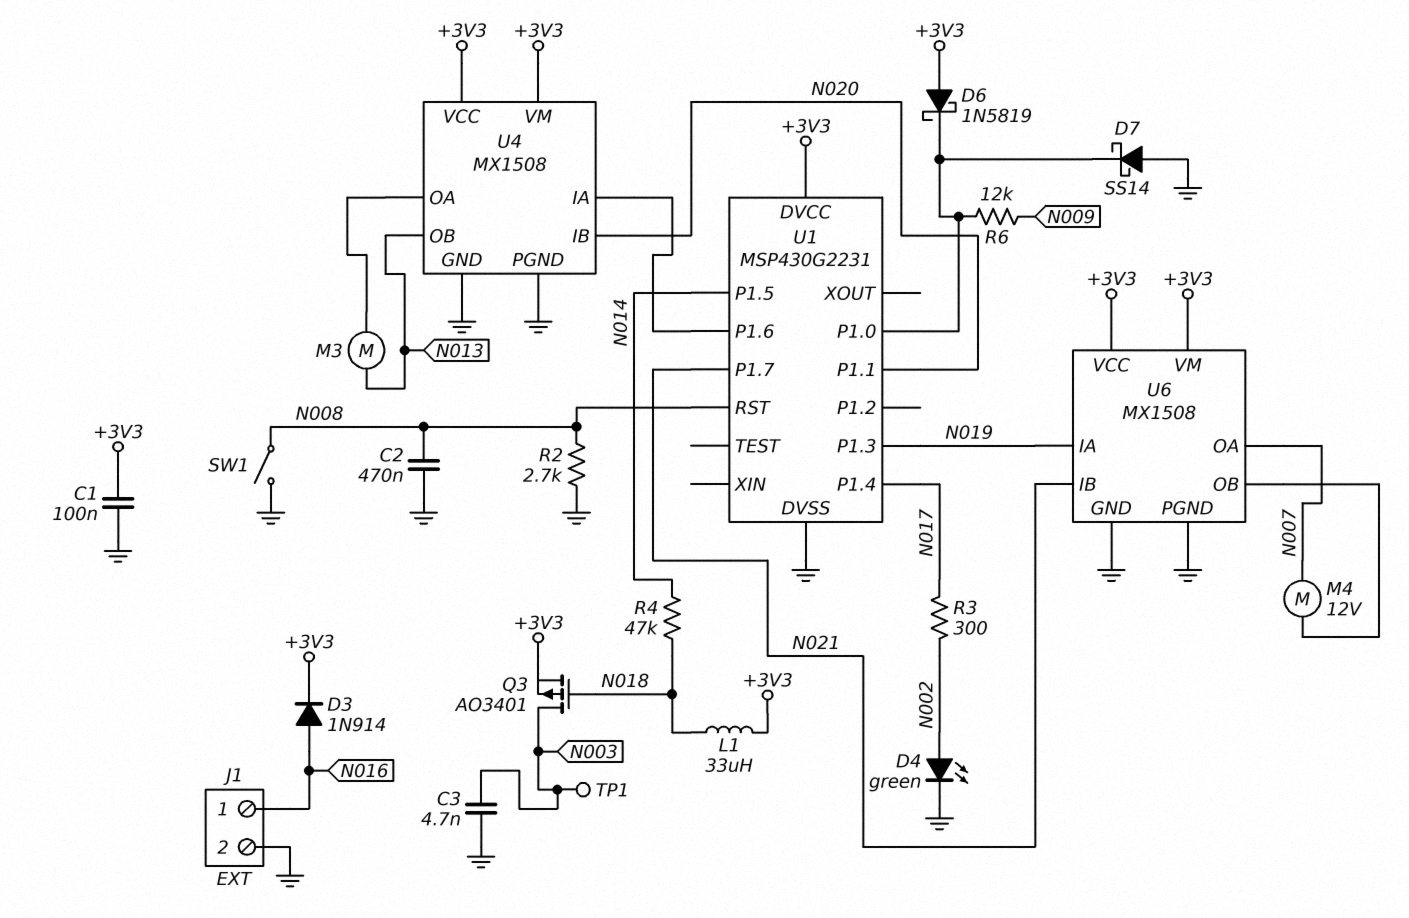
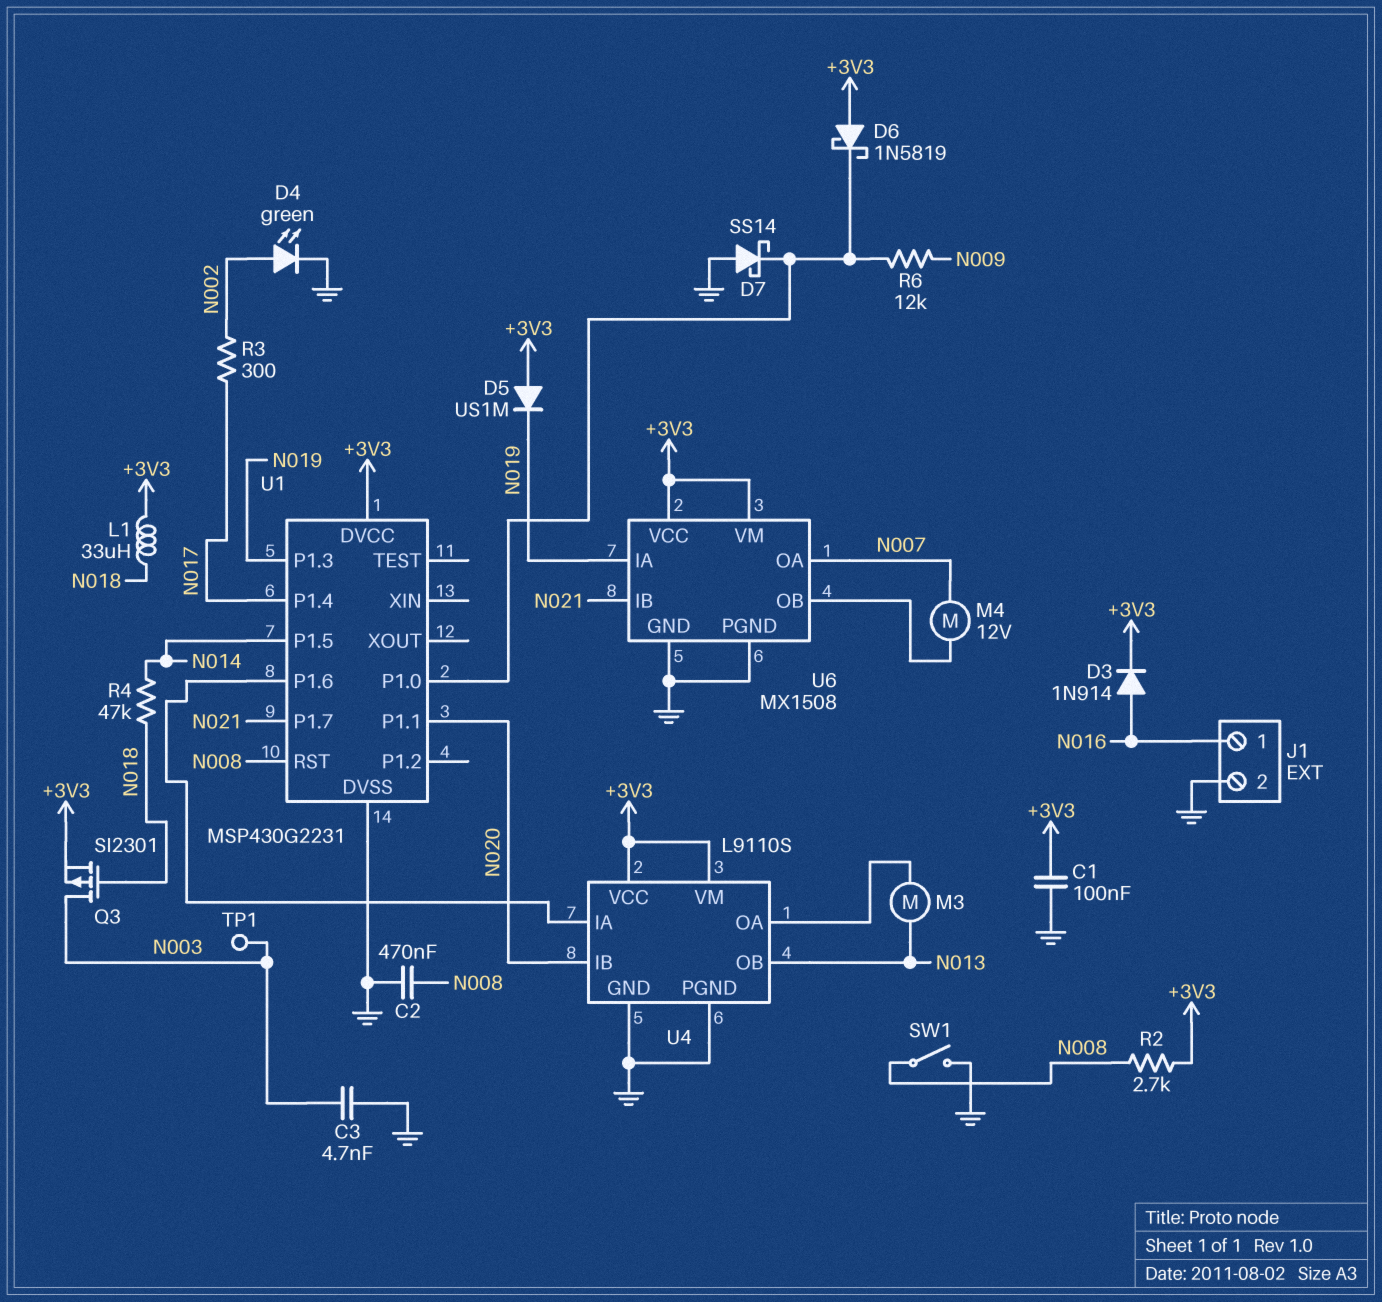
D5: none -> diode US1M (A +3V3, K N019)
Q3: PMOS AO3401 (G N018, D N003, S +3V3) -> PMOS SI2301 (G N018, D N003, S +3V3)
R2: 2.7k (GND, N008) -> 2.7k (+3V3, N008)
U4: MX1508 -> L9110S

